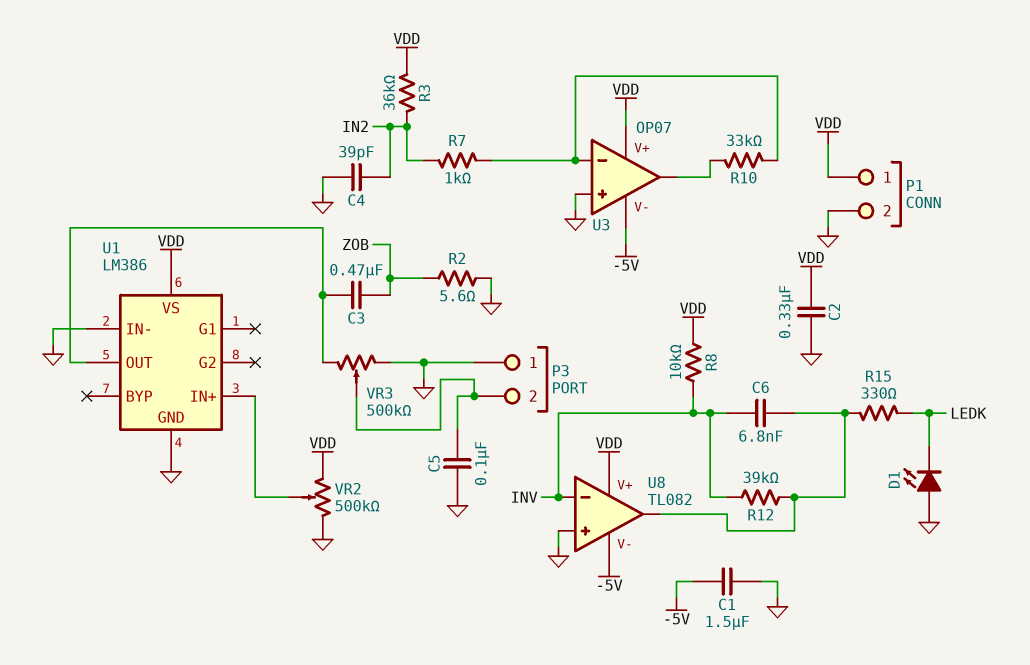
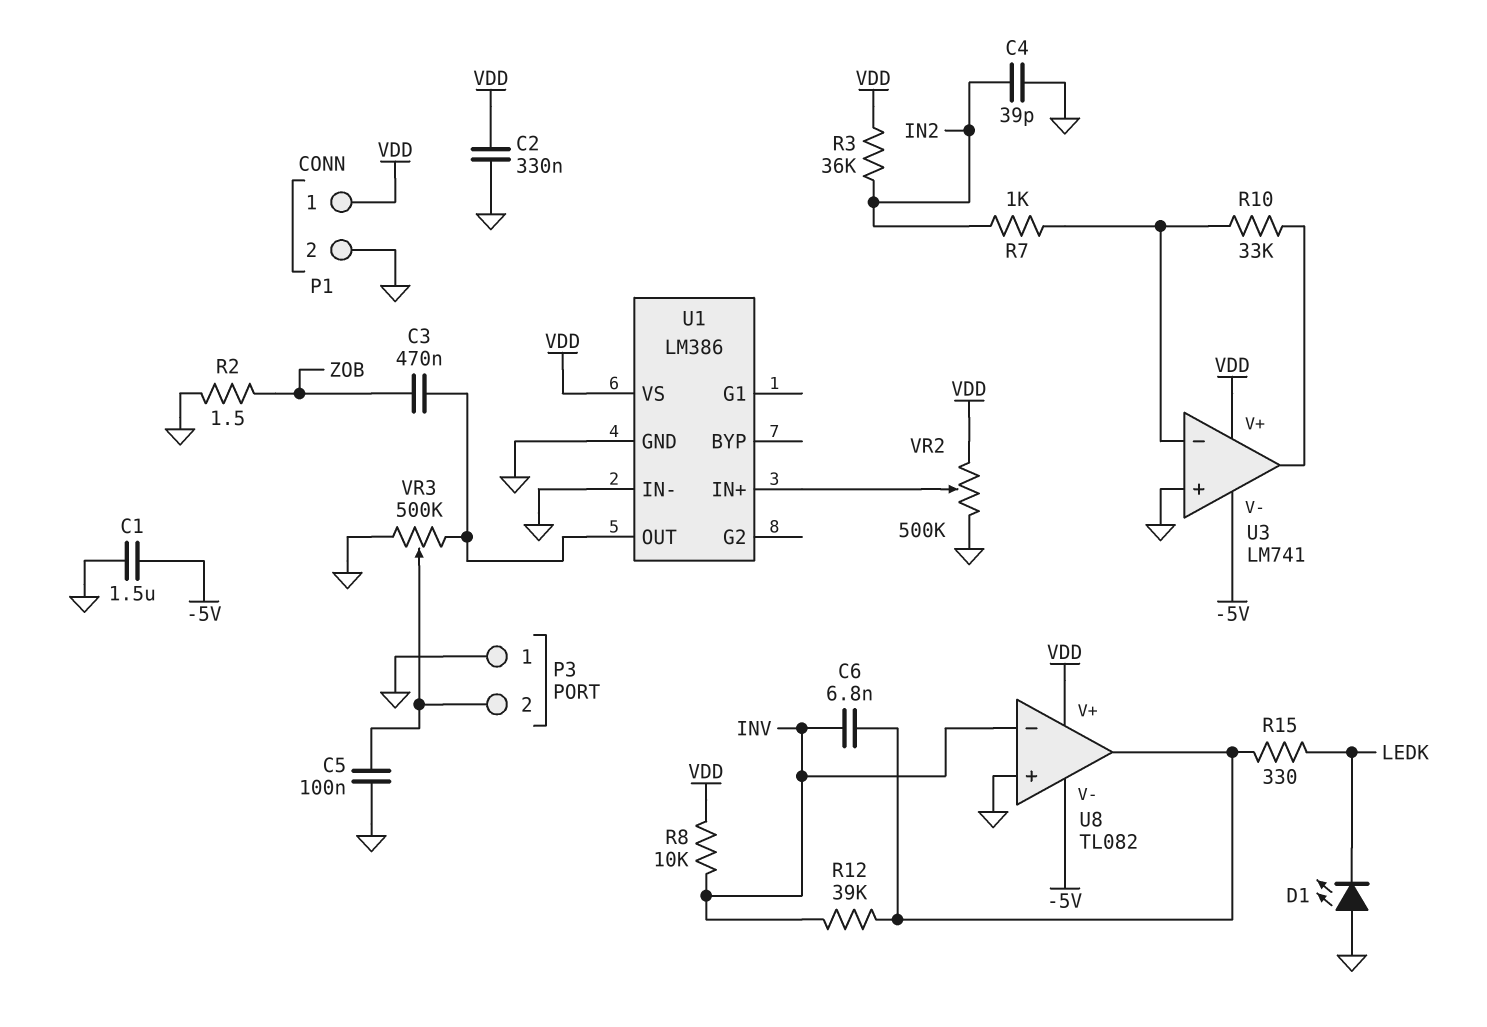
R2: 5.6 (GND, ZOB) -> 1.5 (GND, ZOB)
U3: OP07 -> LM741

